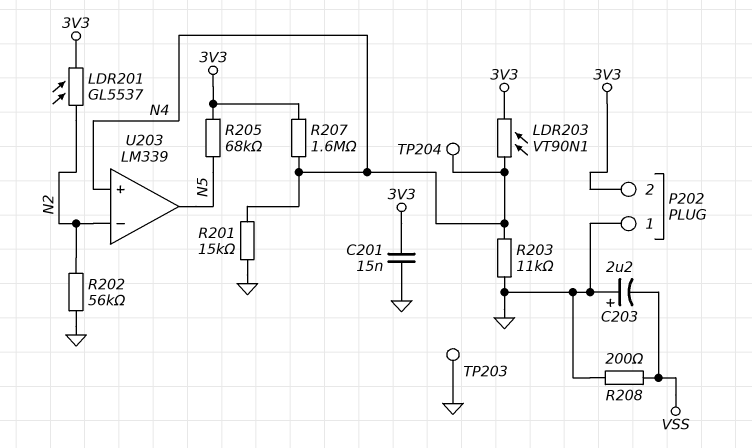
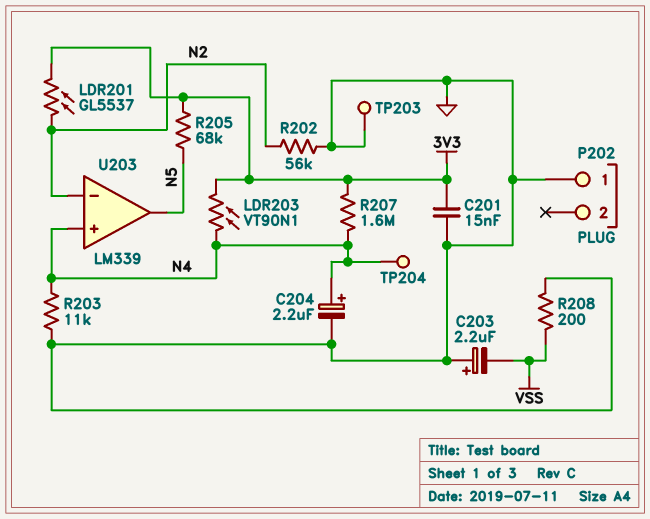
C204: none -> 2.2uF (plus N4, minus GND)
P202 pin 2: 3V3 -> none
R201: 15k (GND, N4) -> none

